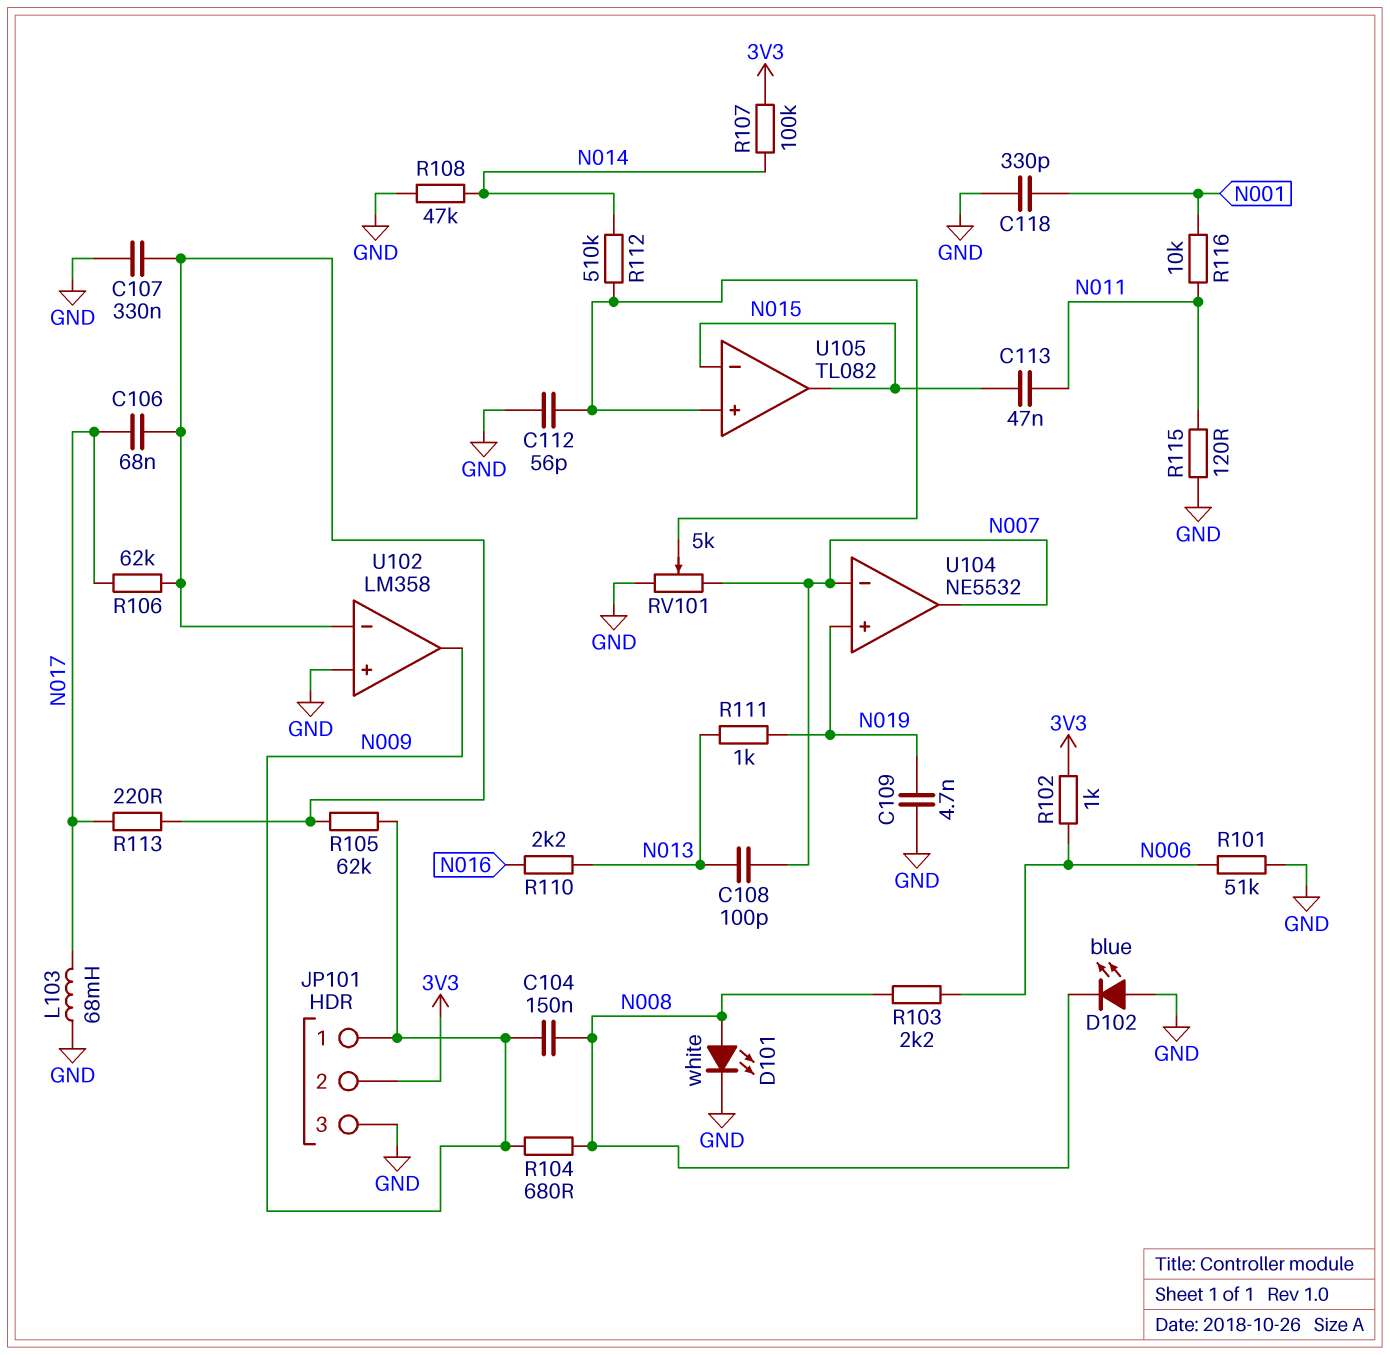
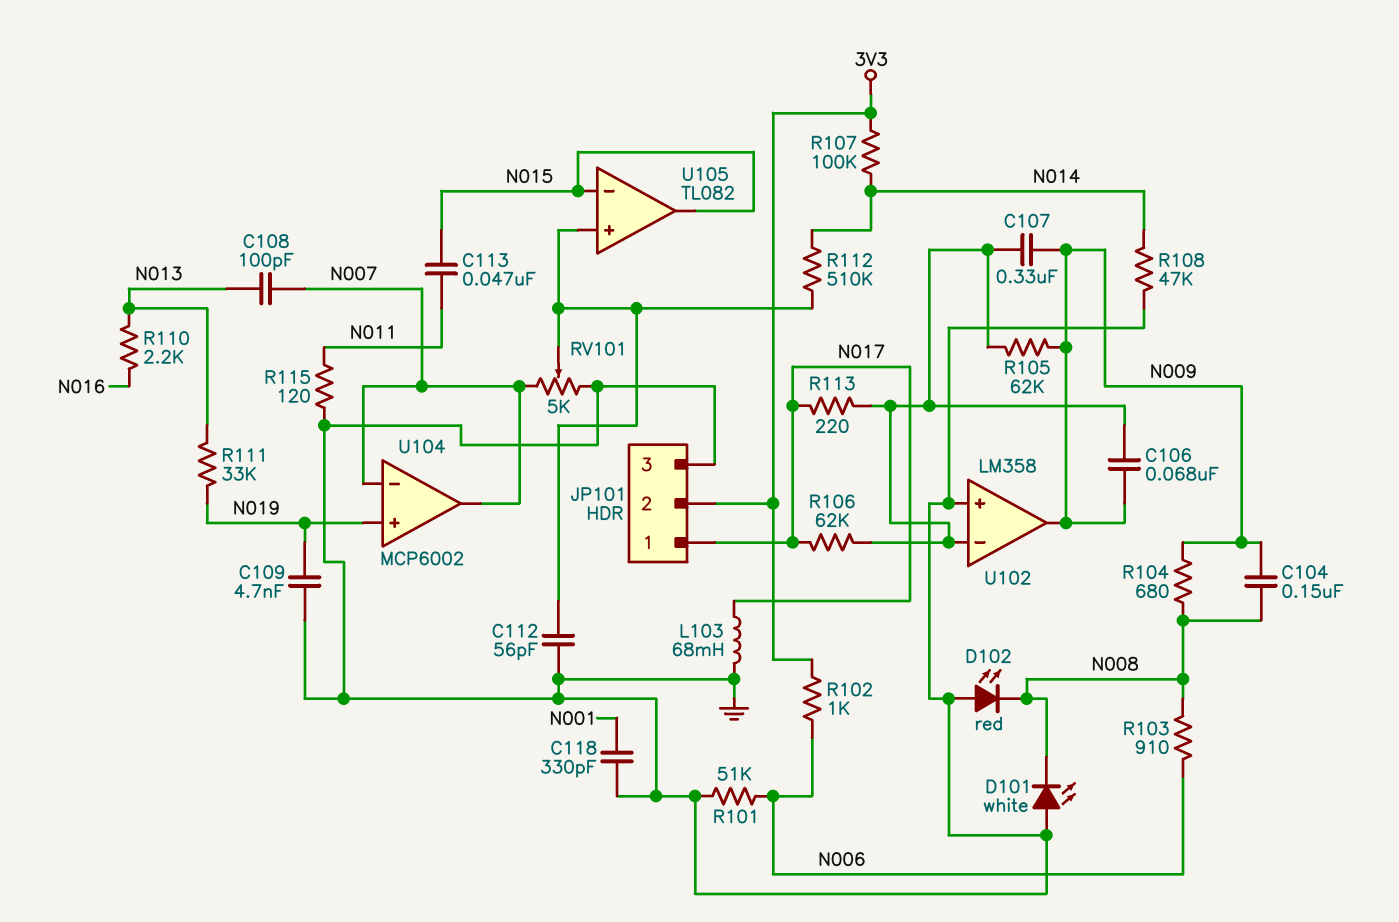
C106: 68nF (N017, U102/in-) -> 68nF (N009, U102/in-)
C107: 330nF (GND, U102/in-) -> 330nF (N009, U102/in-)
D101: LED white (A N008, K GND) -> LED white (A GND, K N008)
D102: LED blue (A GND, K N008) -> LED red (A GND, K N008)
JP101 pin 1: N009 -> N017
R103: 2.2k (N006, N008) -> 910 (N006, N008)
R111: 1k (N013, N019) -> 33k (N013, N019)
R116: 10k (N001, N011) -> none
U104: NE5532 -> MCP6002

